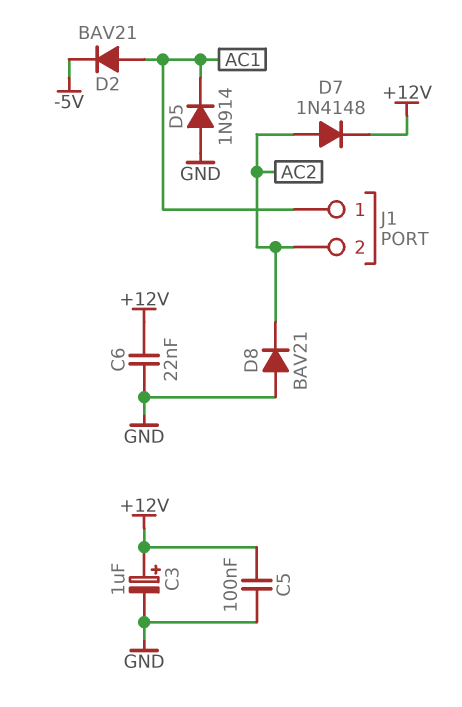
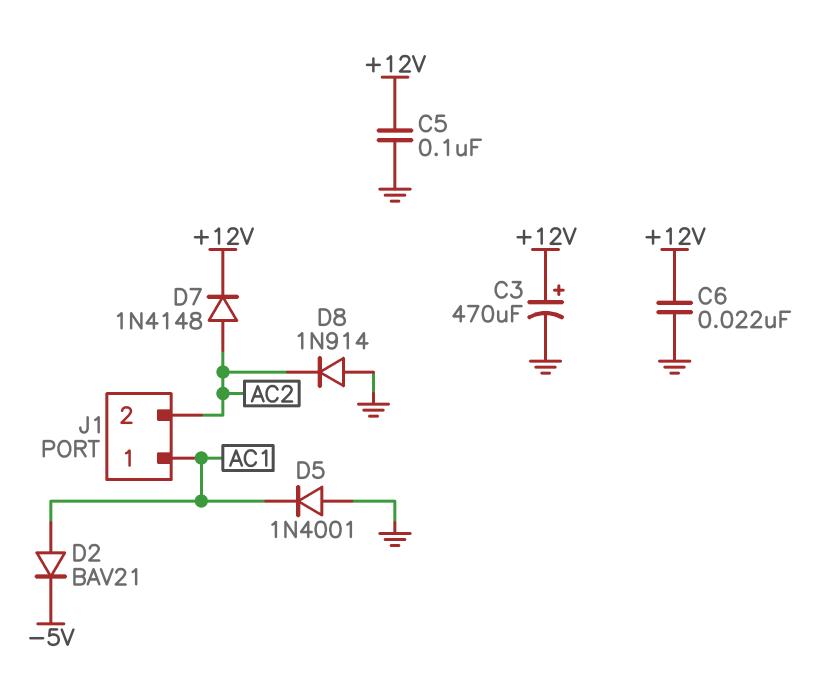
C3: 1uF (plus +12V, minus GND) -> 470uF (plus +12V, minus GND)
D5: diode 1N914 (A GND, K AC1) -> diode 1N4001 (A GND, K AC1)
D8: diode BAV21 (A GND, K AC2) -> diode 1N914 (A GND, K AC2)

